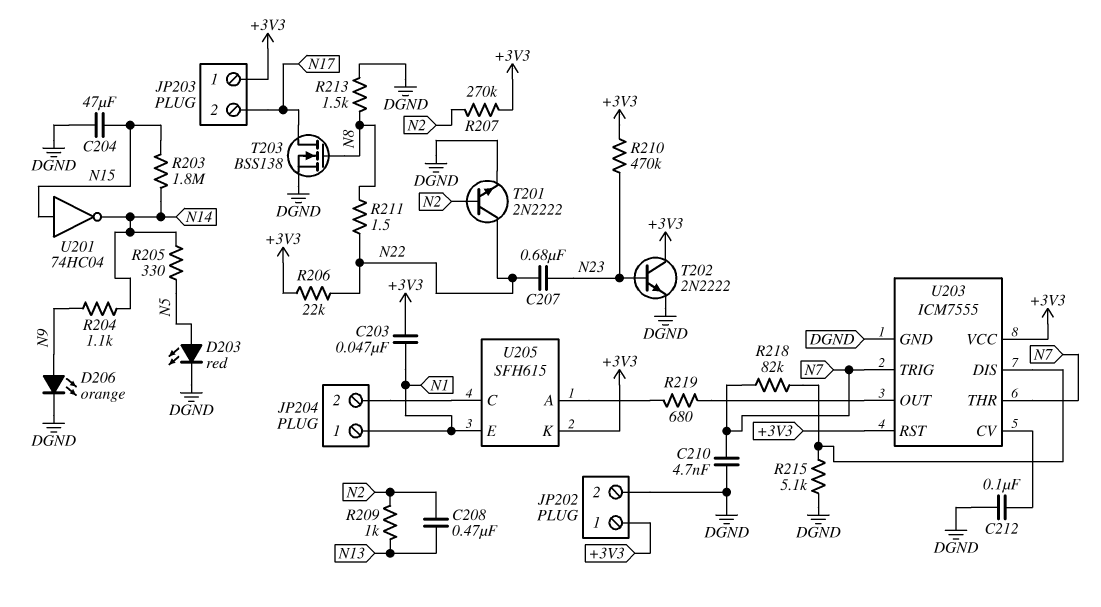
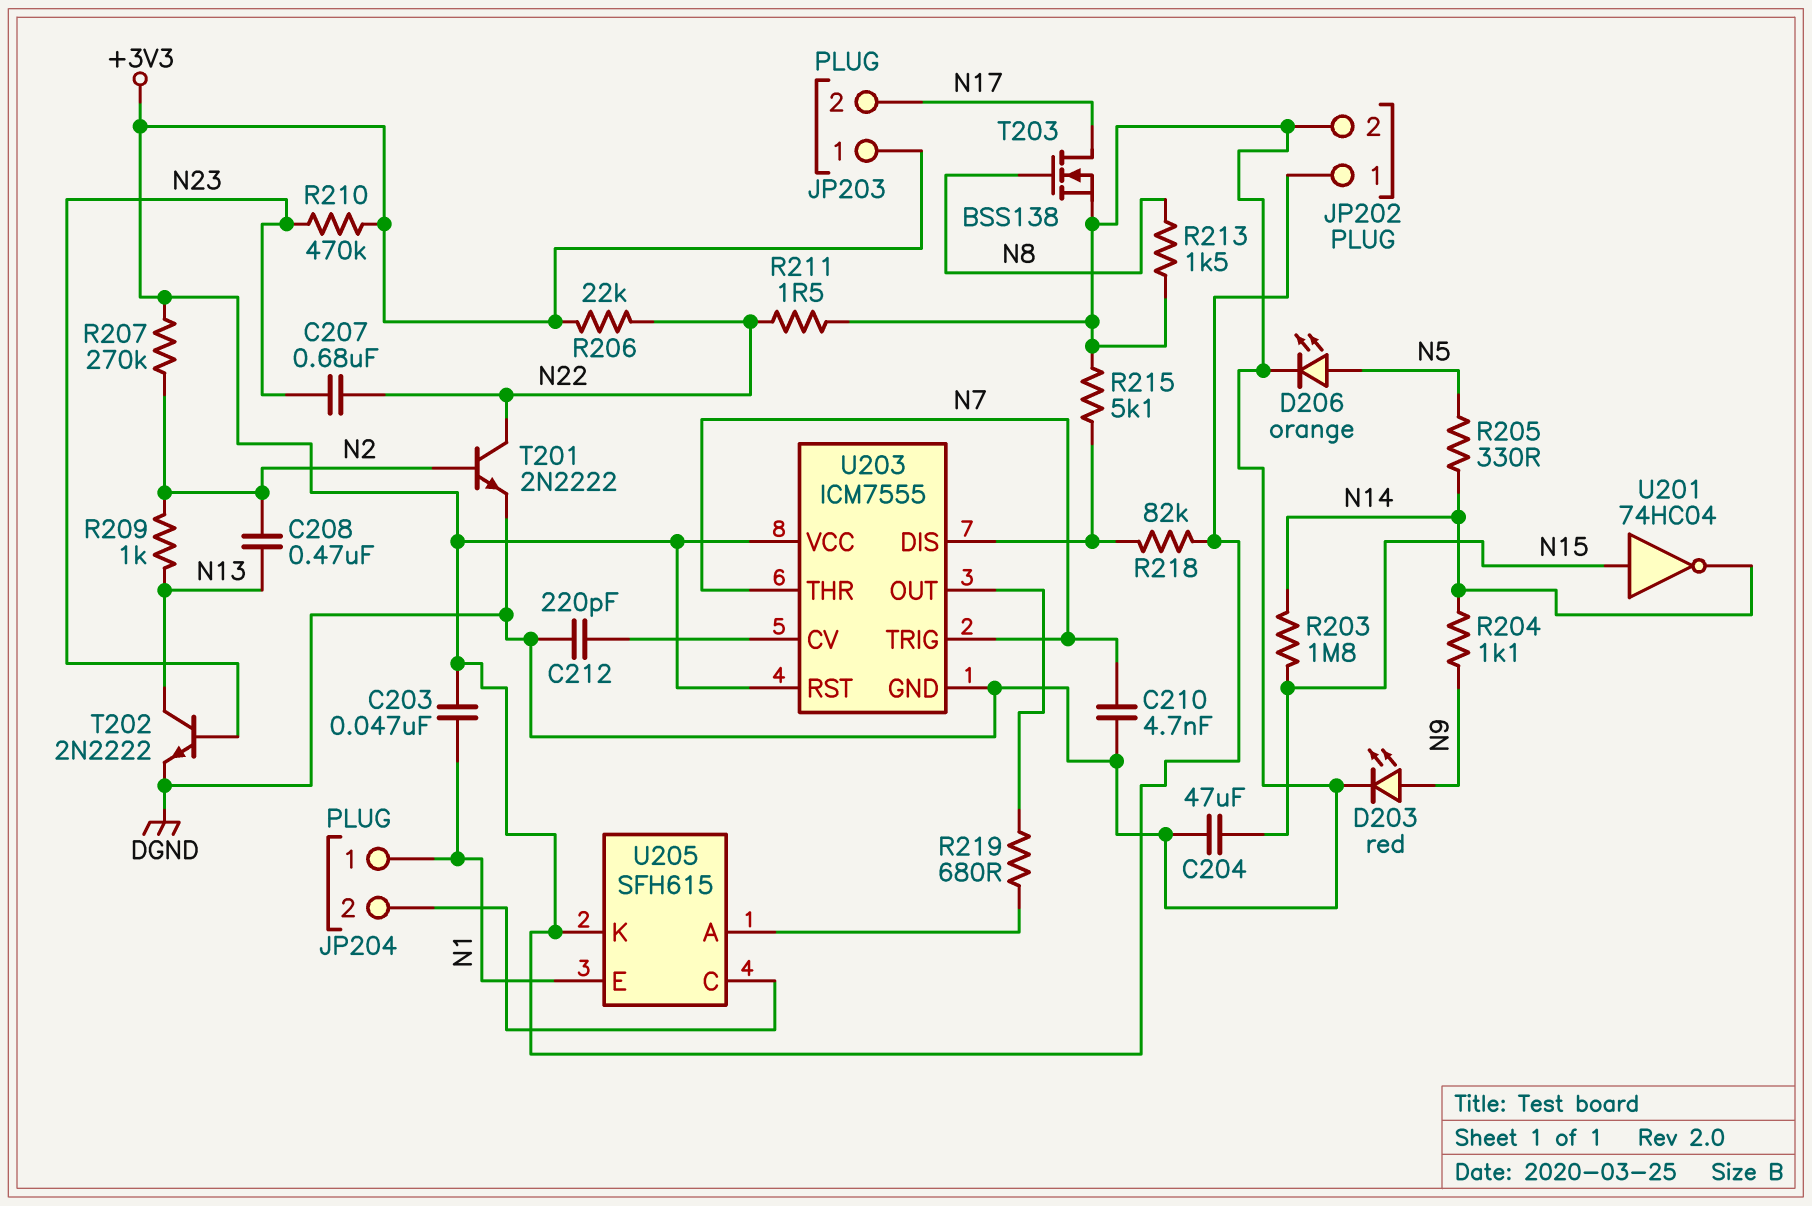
C212: 100nF (DGND, U203/CV) -> 220pF (DGND, U203/CV)
D203: LED red (A N5, K DGND) -> LED red (A N9, K DGND)
D206: LED orange (A N9, K DGND) -> LED orange (A N5, K DGND)
R211: 1.5 (N8, N22) -> 1.5 (DGND, N22)
R218: 82k (N7, U203/DIS) -> 82k (+3V3, U203/DIS)
T202: NPN 2N2222 (B N23, C +3V3, E DGND) -> NPN 2N2222 (B N23, C N13, E DGND)

